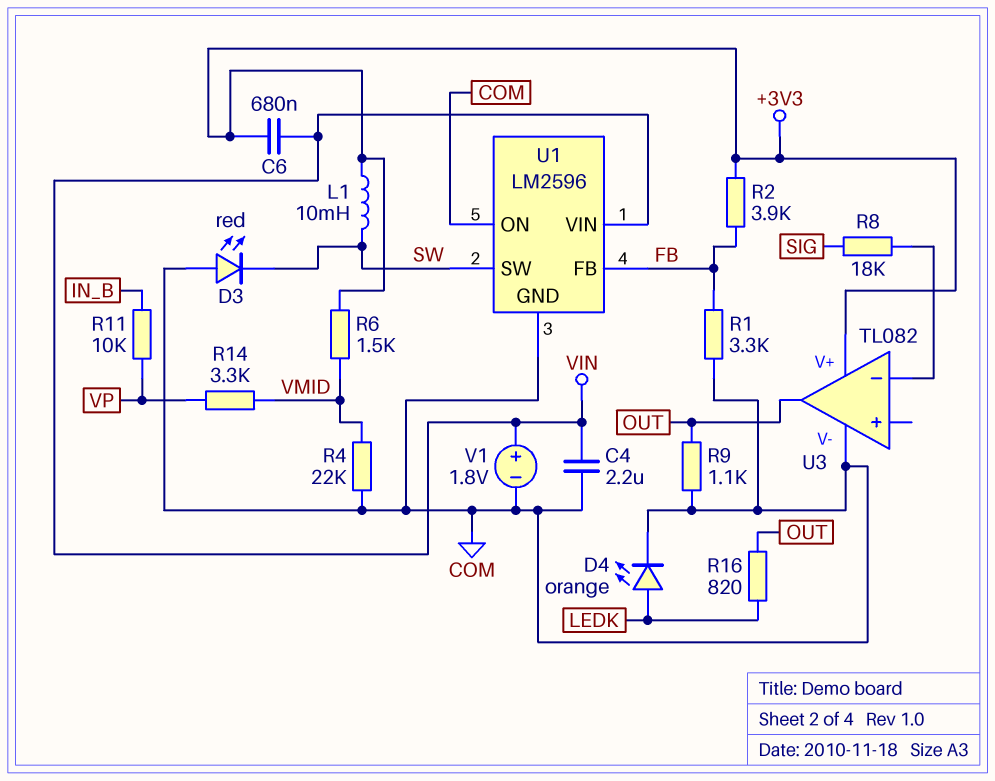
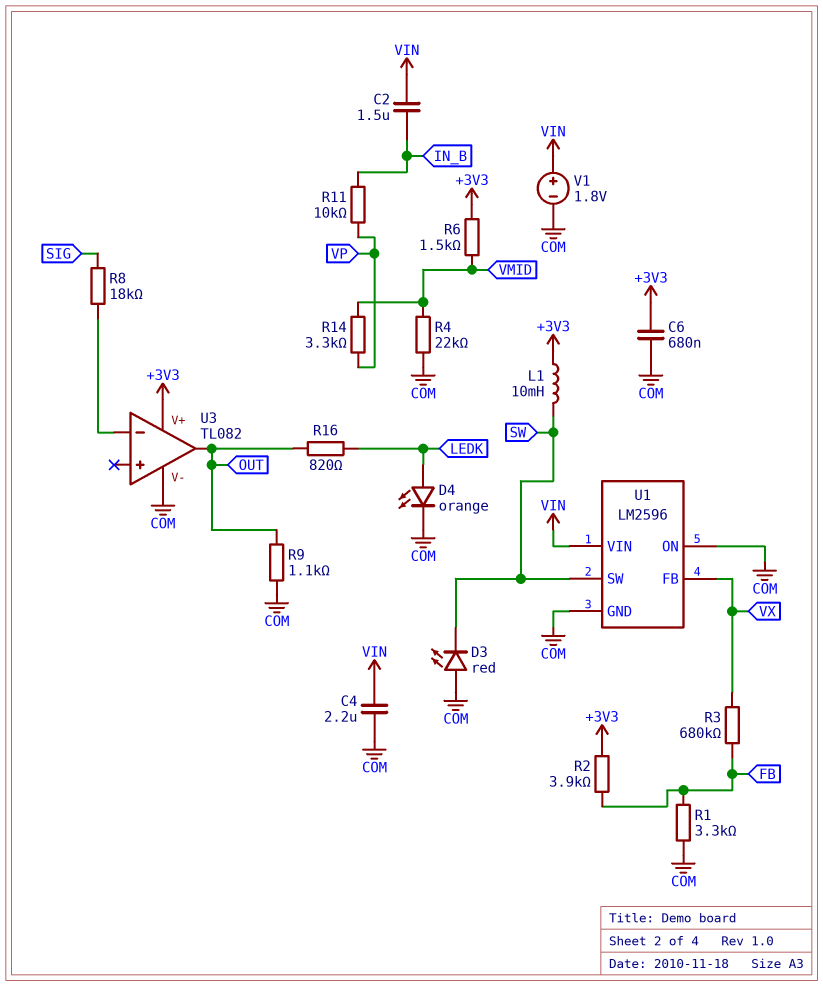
C2: none -> 1.5uF (IN_B, VIN)
C6: 680nF (+3V3, VIN) -> 680nF (+3V3, COM)
R3: none -> 680k (FB, VX)
U1 pin FB: FB -> VX

